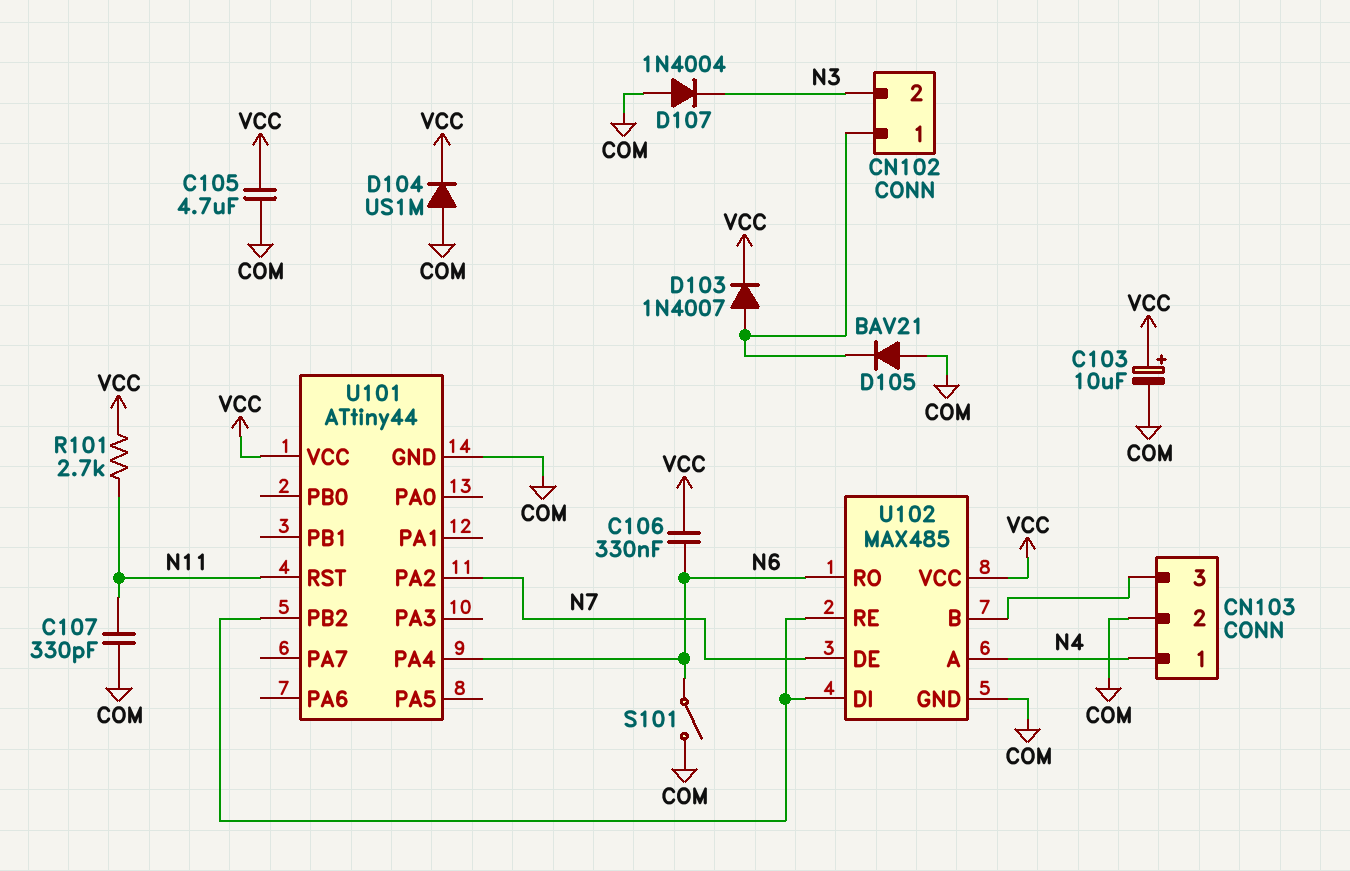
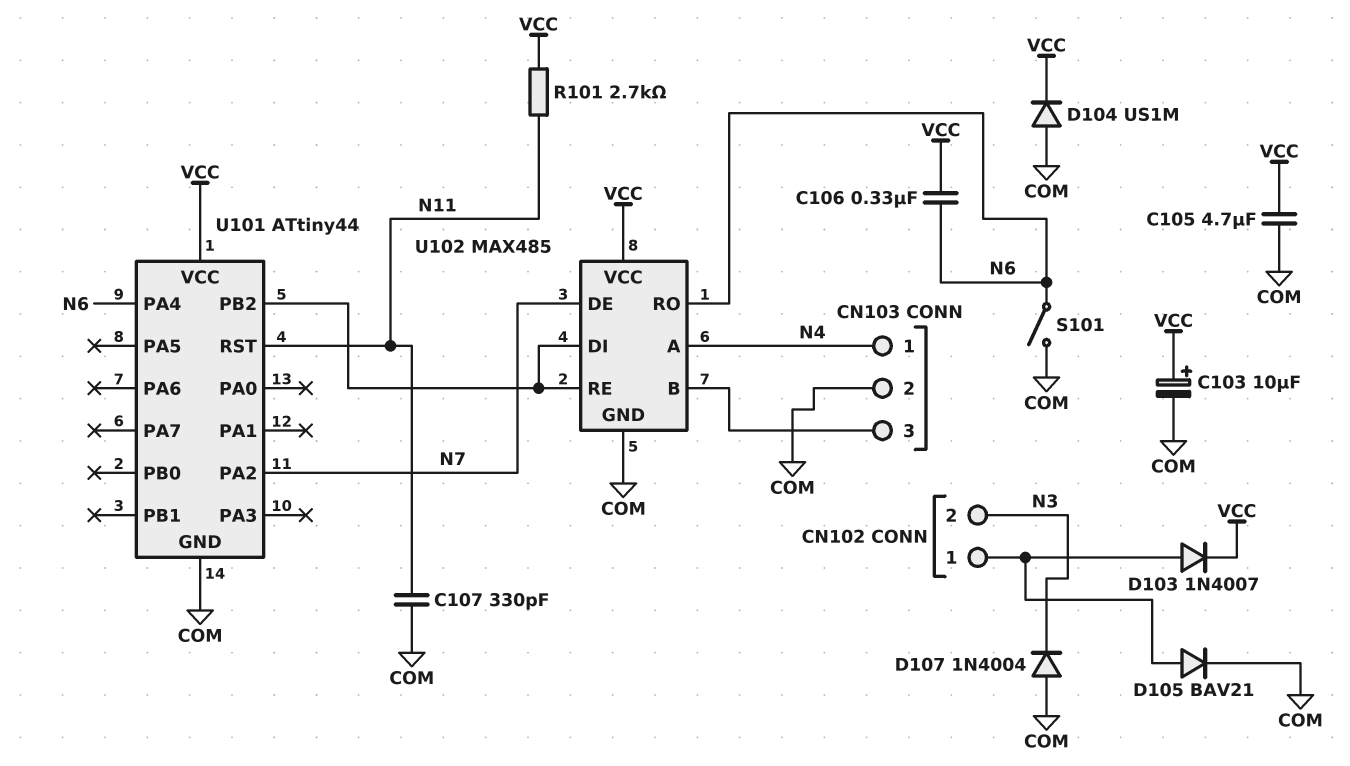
D105: diode BAV21 (A COM, K CN102/1) -> diode BAV21 (A CN102/1, K COM)

